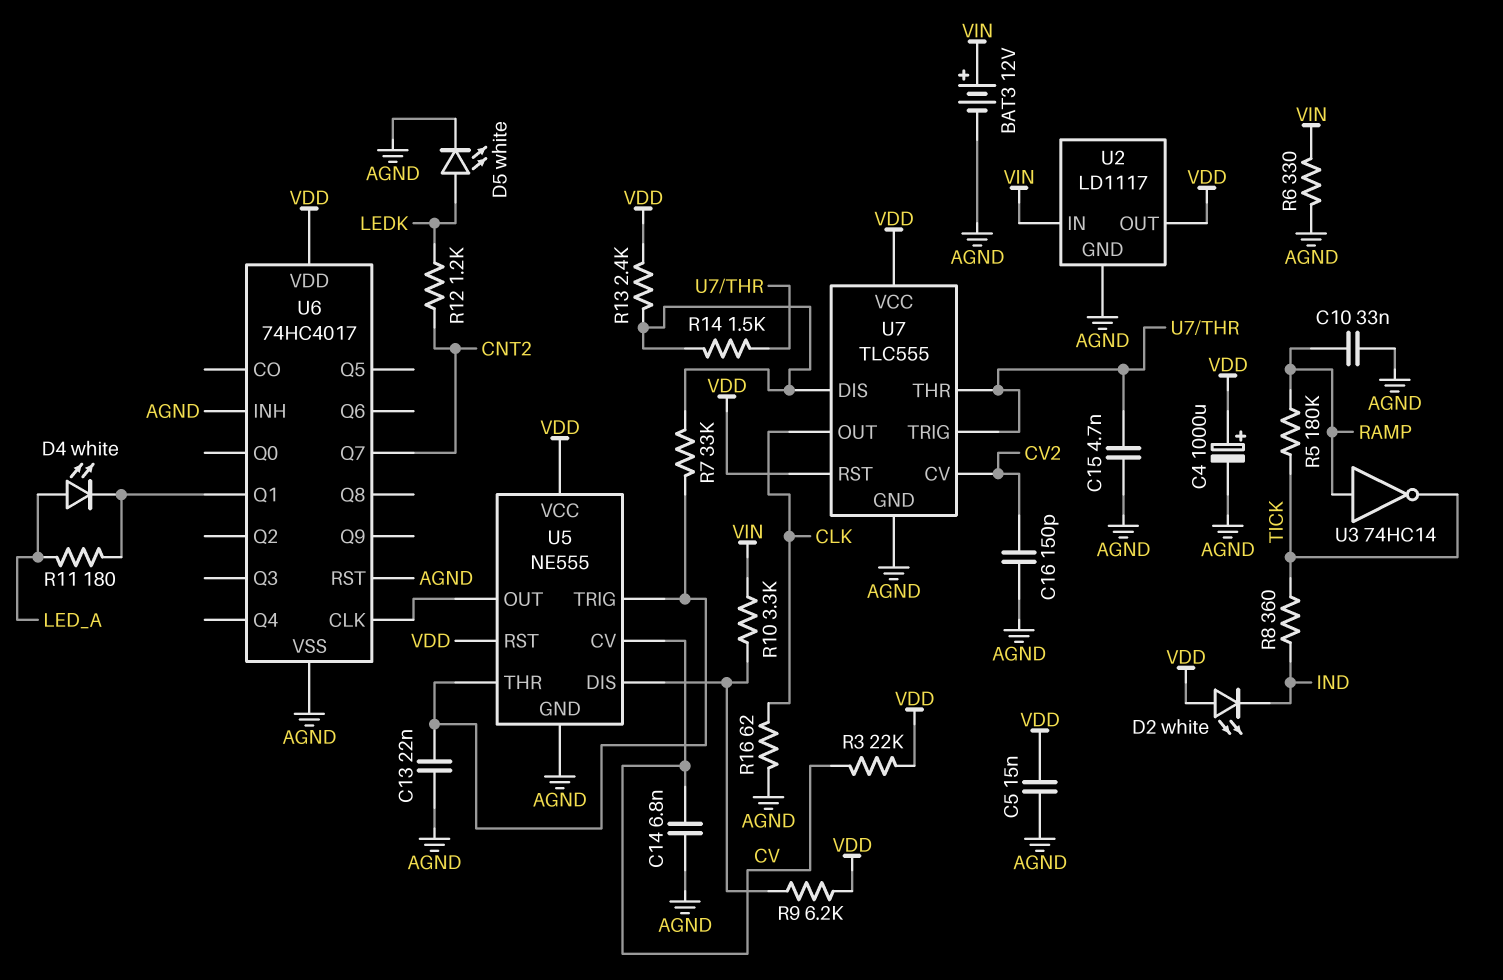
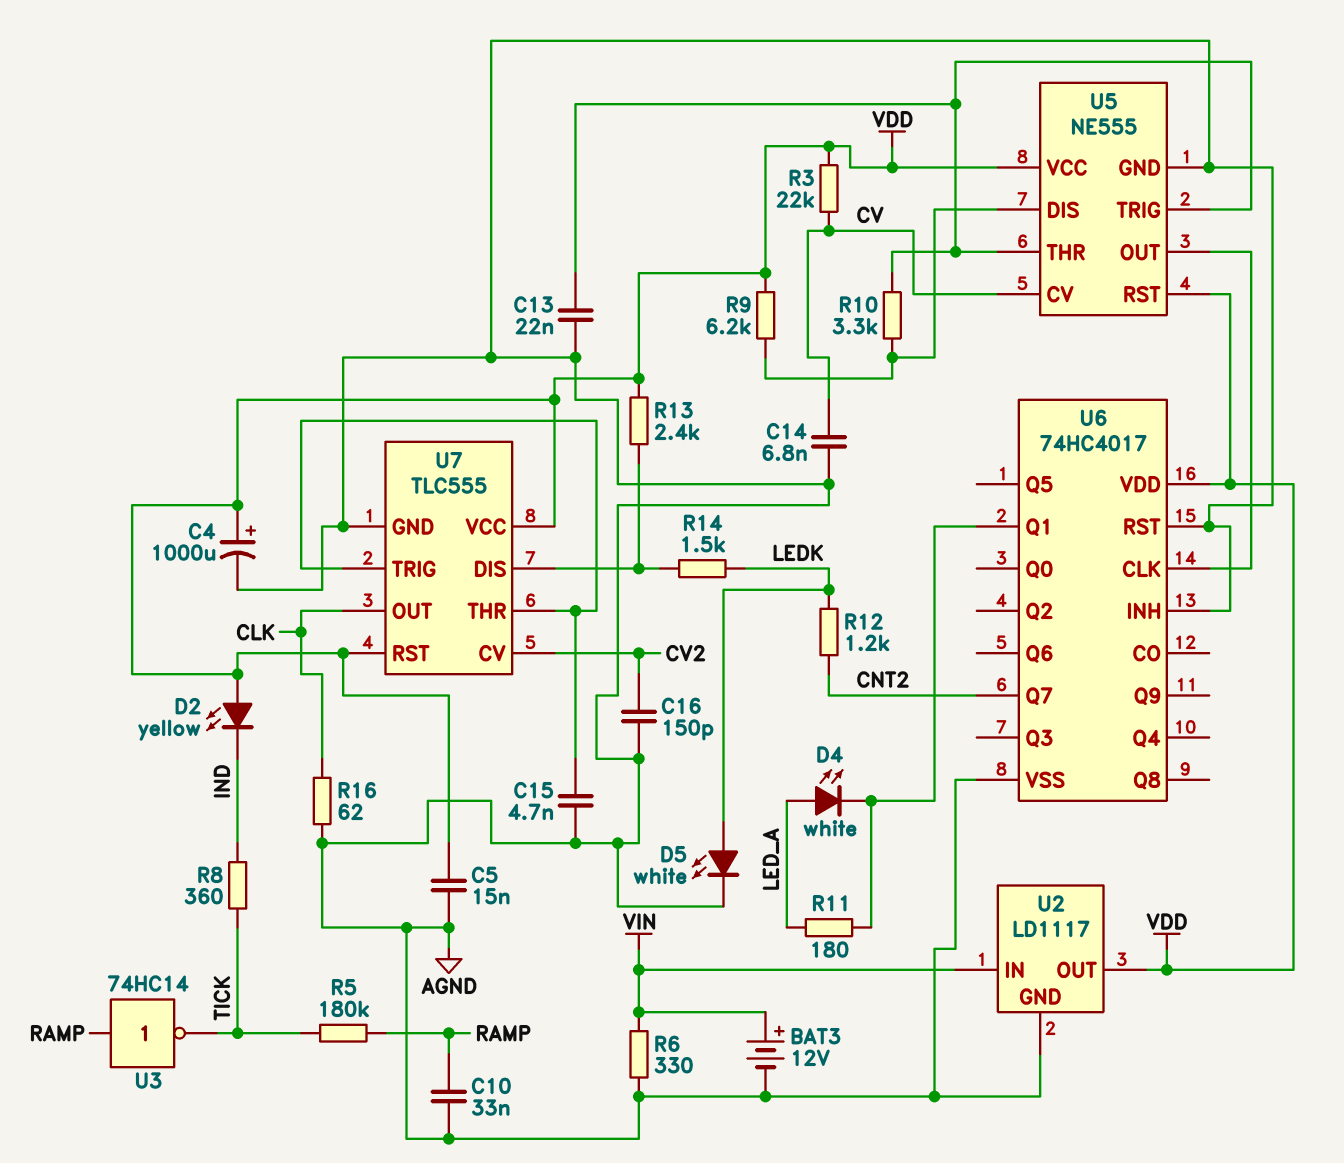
D2: LED white (A VDD, K IND) -> LED yellow (A VDD, K IND)
R7: 33k (U5/THR, U7/DIS) -> none
R10: 3.3k (U5/DIS, VIN) -> 3.3k (U5/DIS, U5/THR)
R14: 1.5k (U7/DIS, U7/THR) -> 1.5k (LEDK, U7/DIS)

